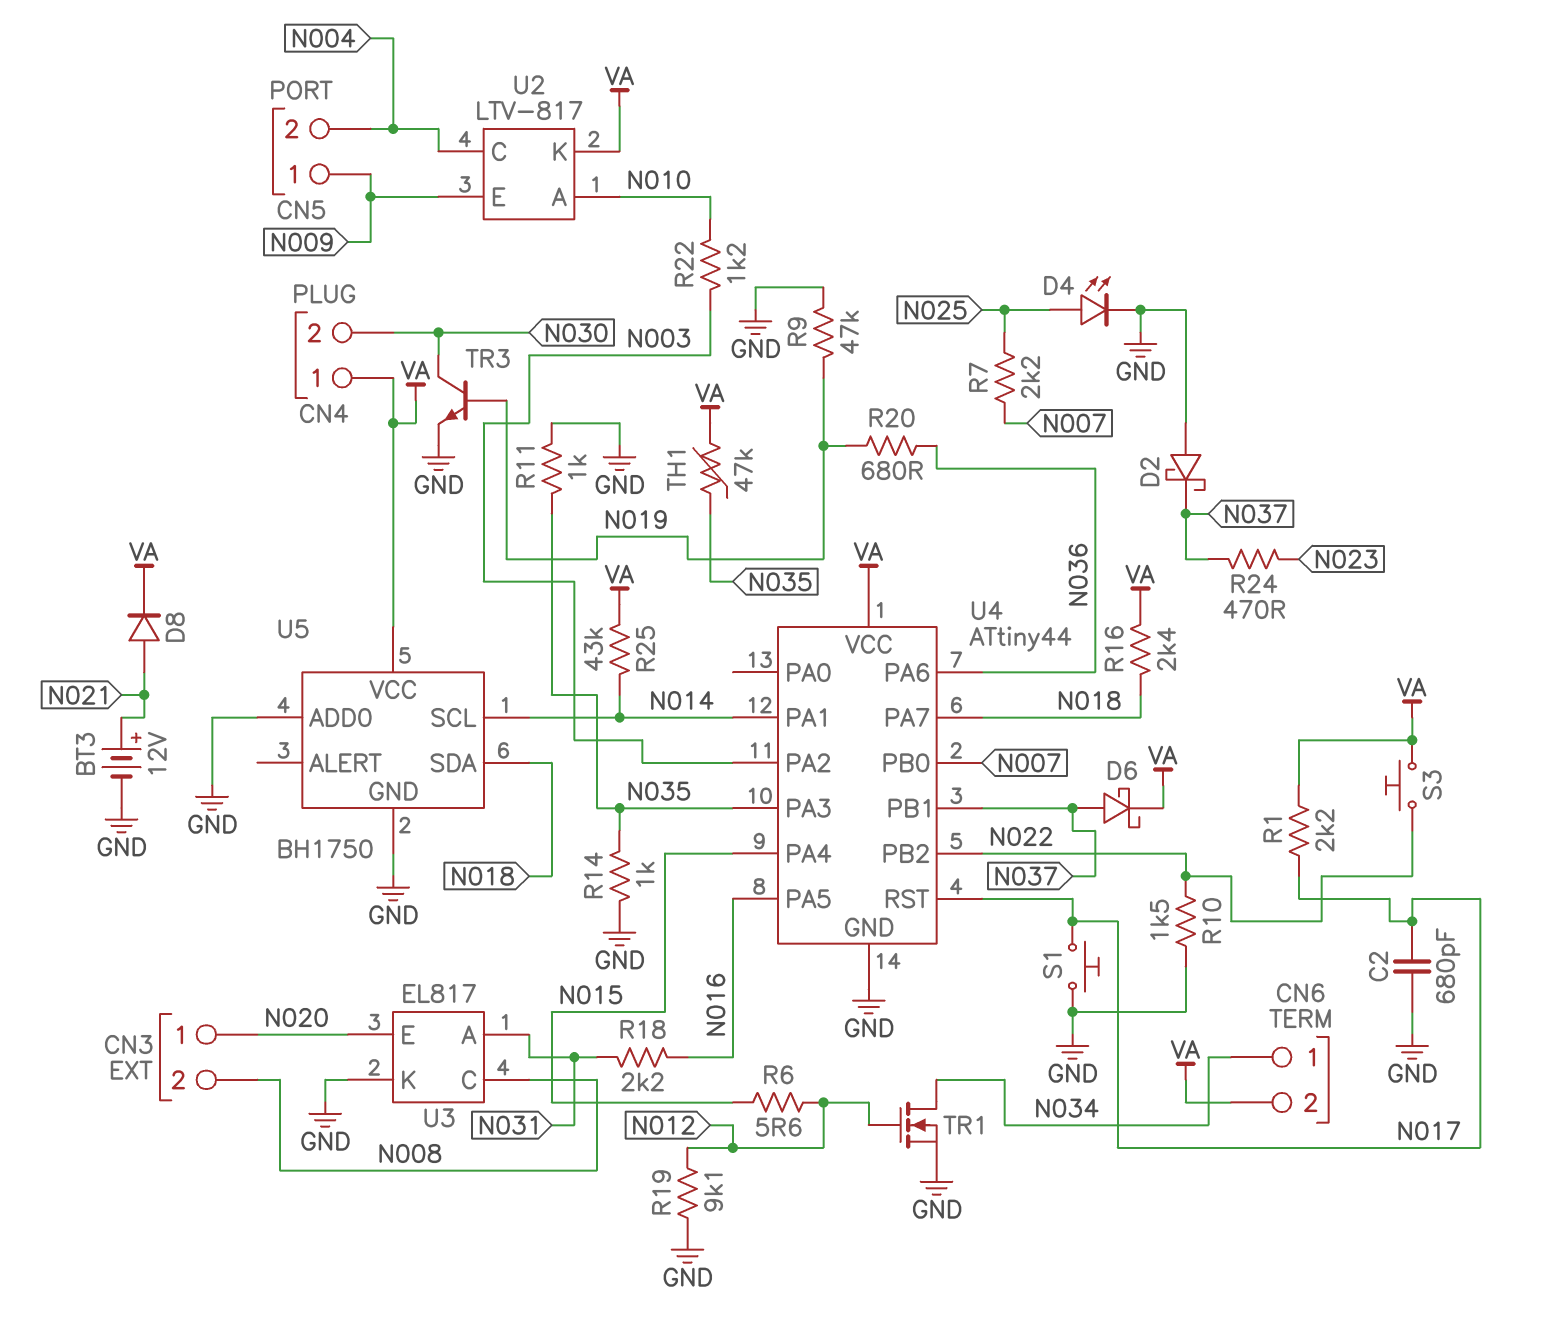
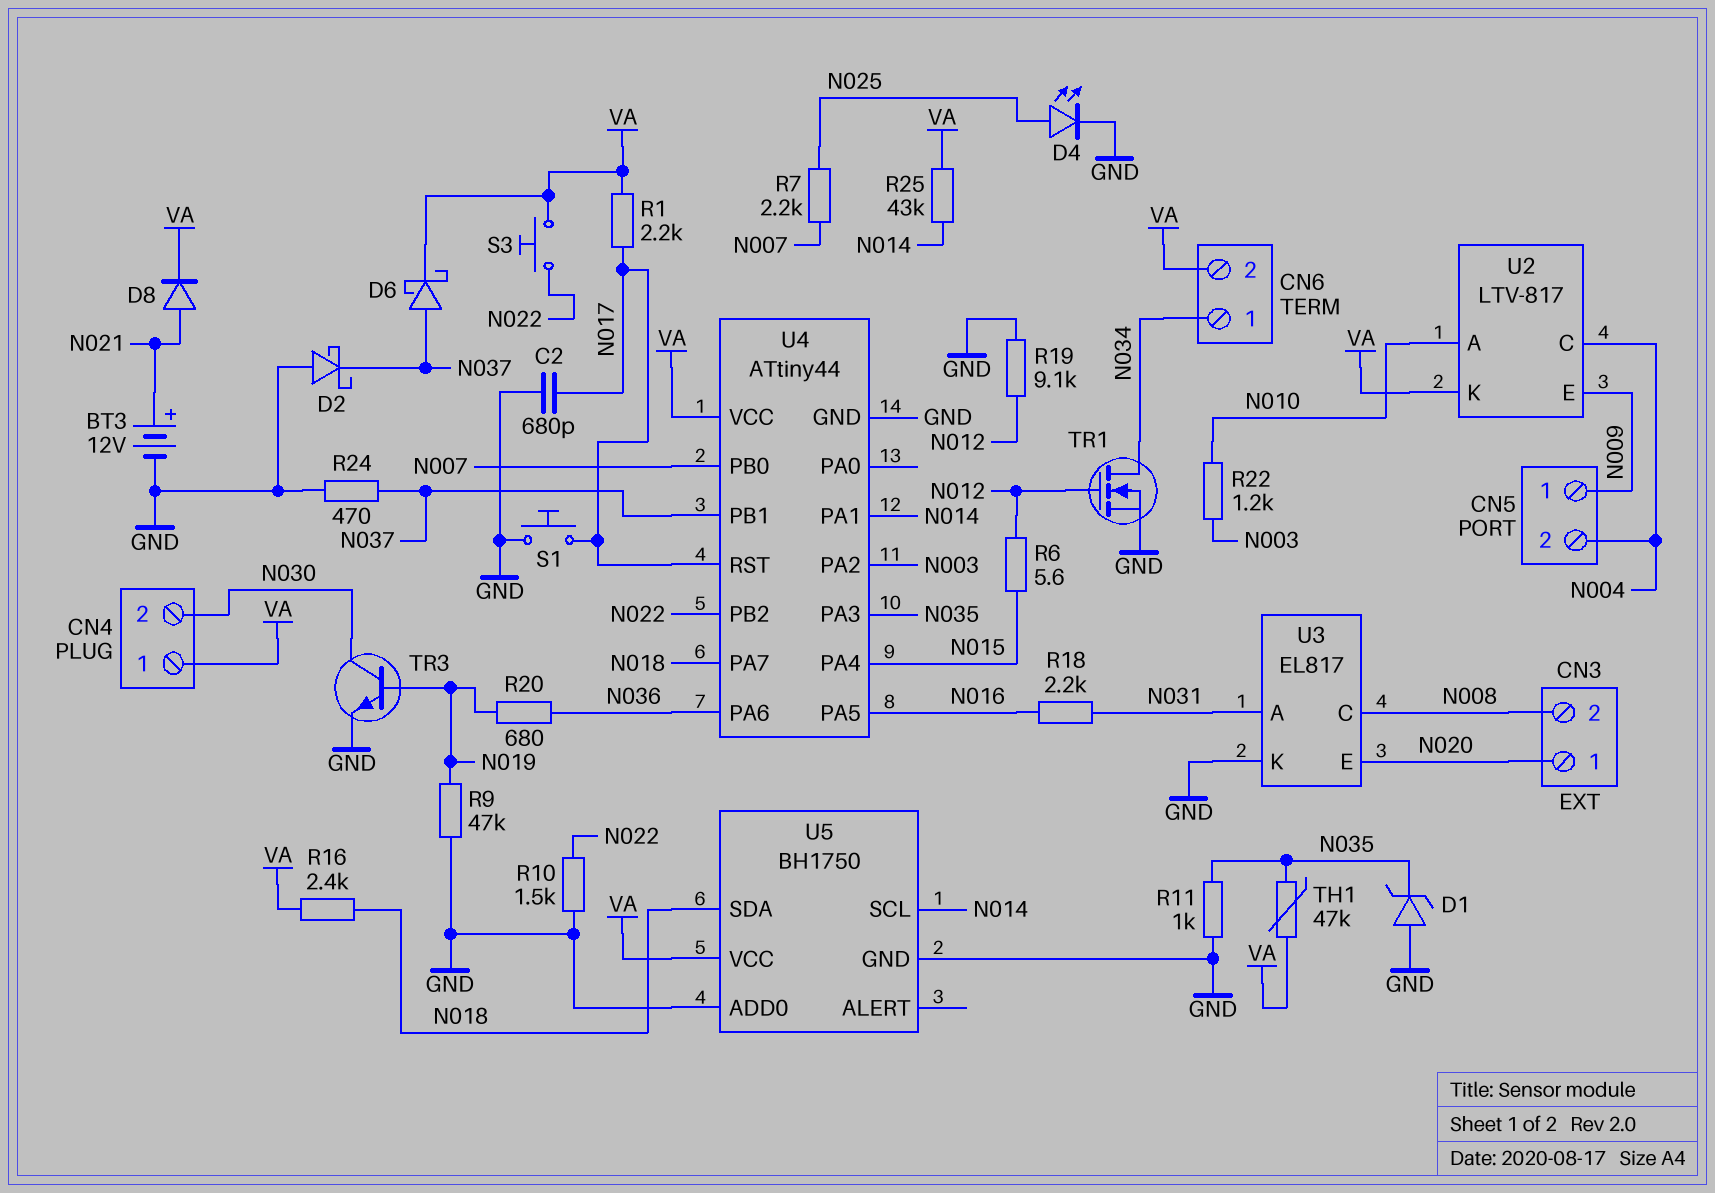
D1: none -> zener (A GND, K N035)
R14: 1k (GND, N035) -> none
R24: 470 (N023, N037) -> 470 (GND, N037)

